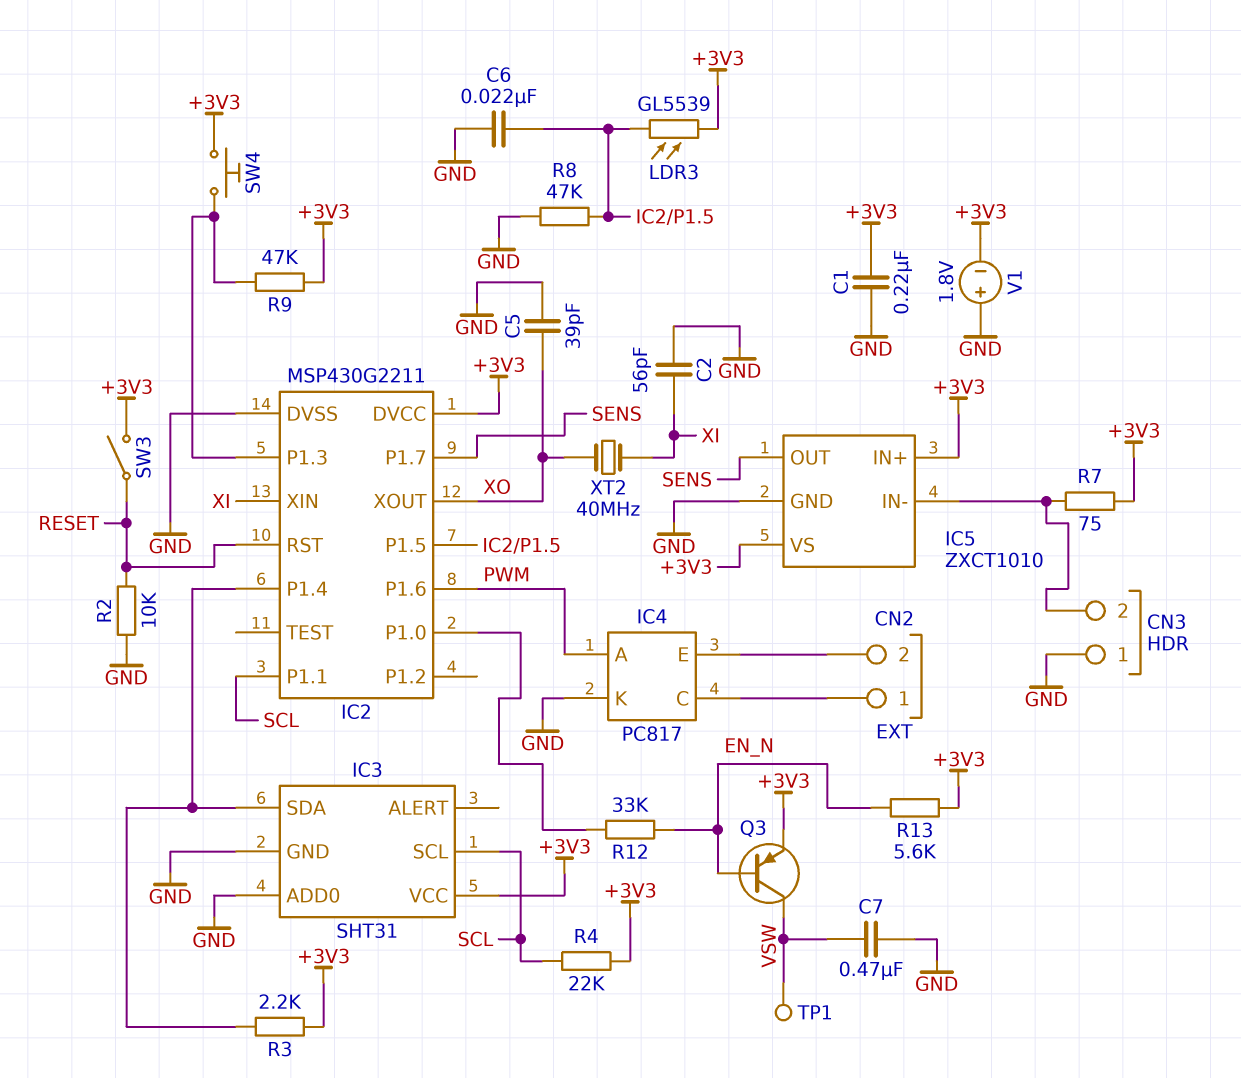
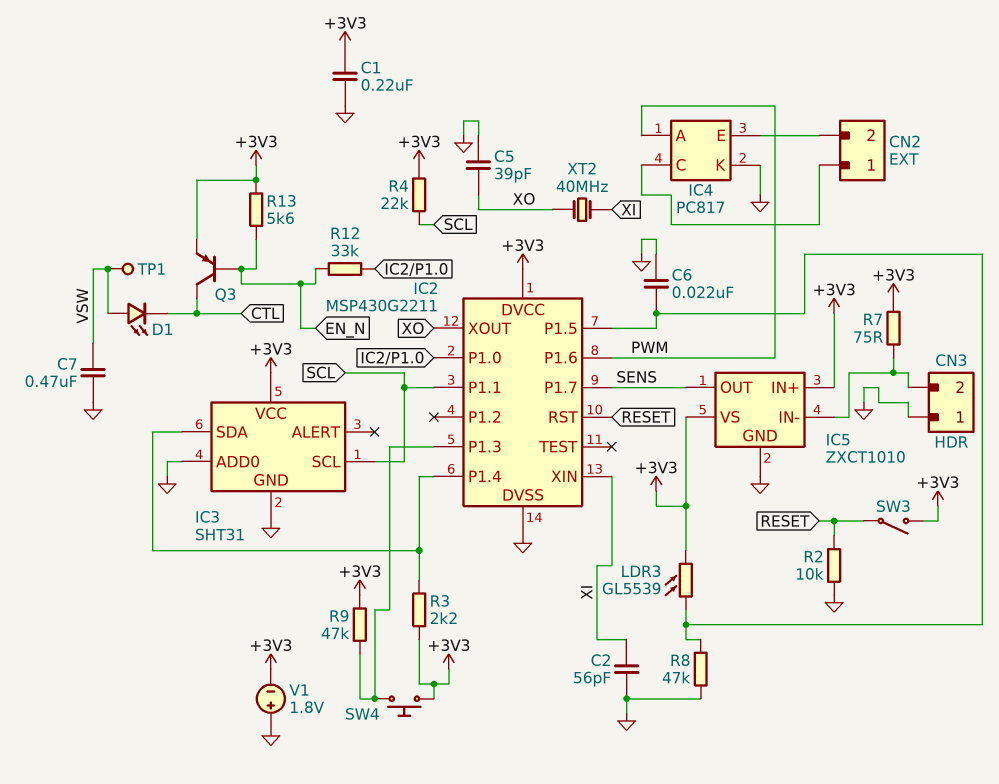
D1: none -> LED (A VSW, K CTL)
Q3: PNP (B EN_N, C VSW, E +3V3) -> PNP (B EN_N, C CTL, E +3V3)

